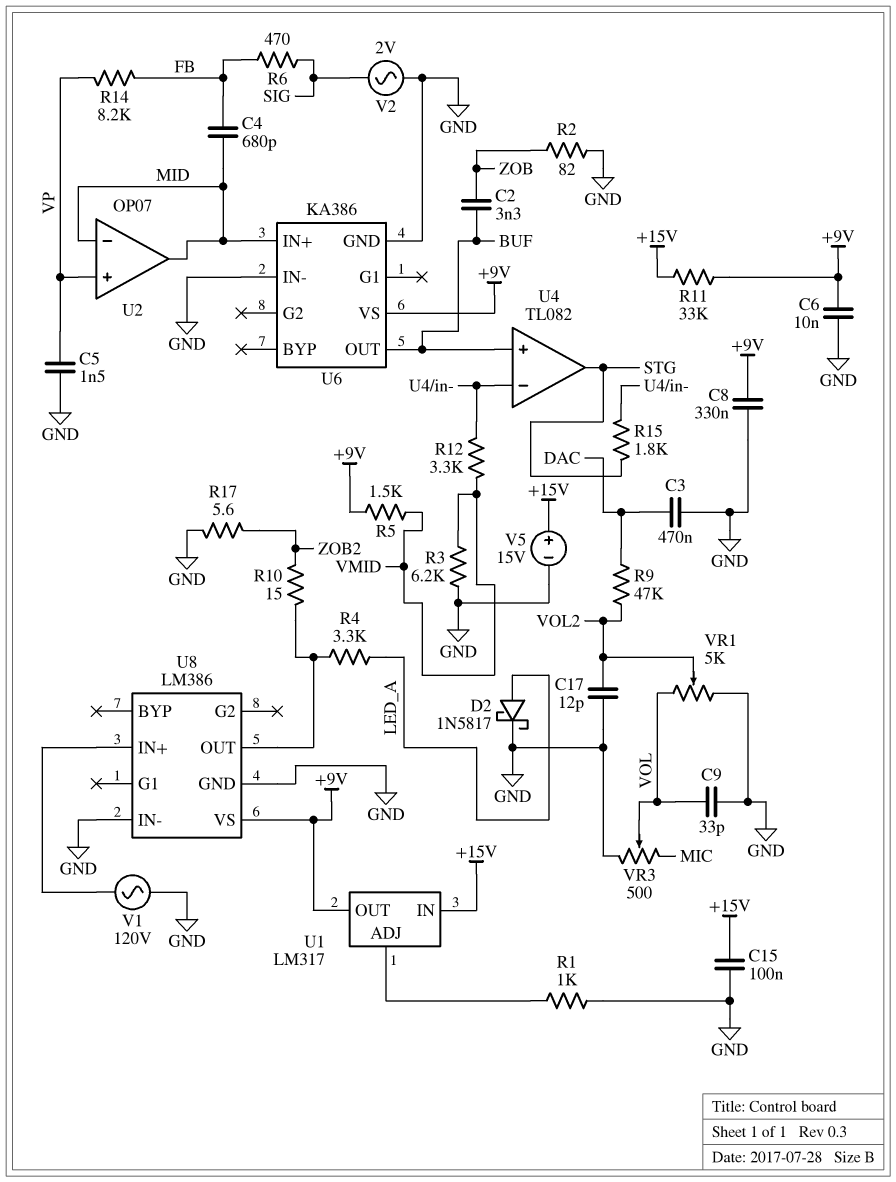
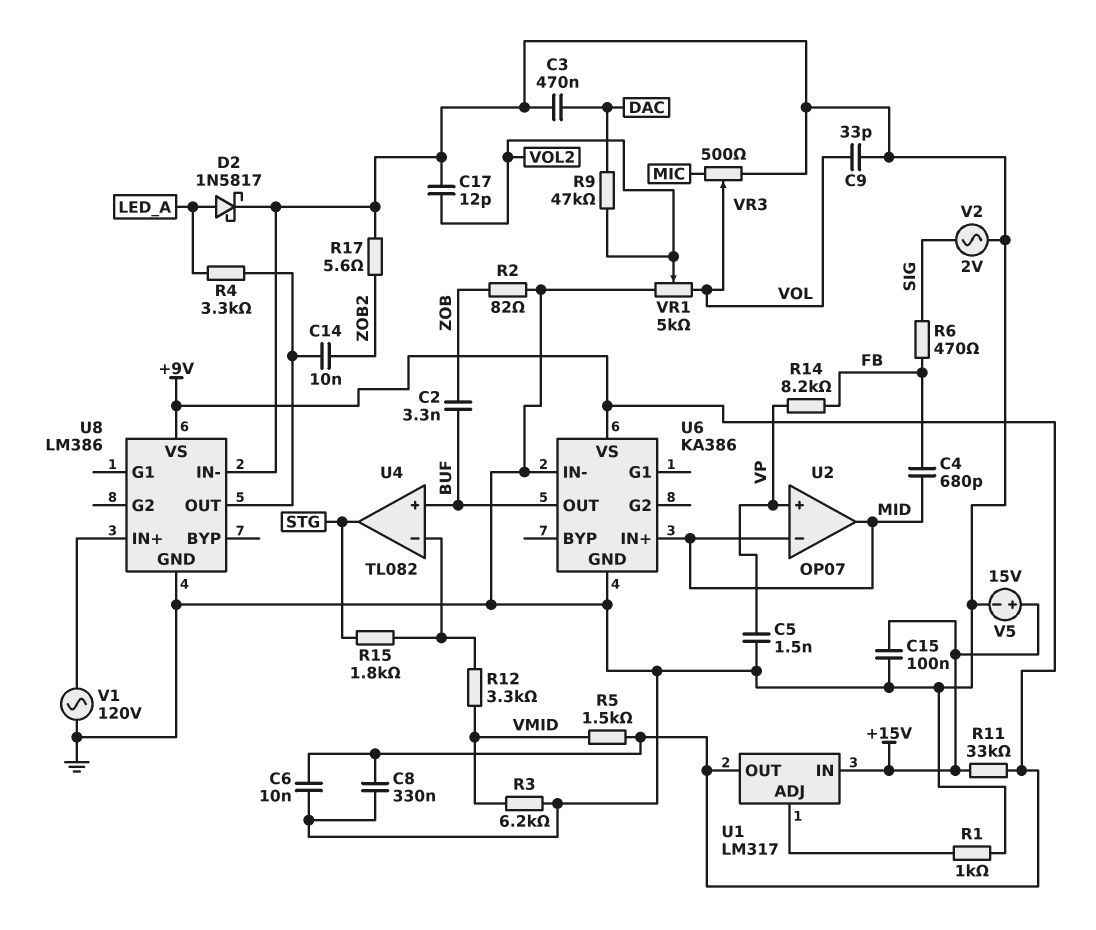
C14: none -> 10nF (U8/OUT, ZOB2)
R10: 15 (U8/OUT, ZOB2) -> none

